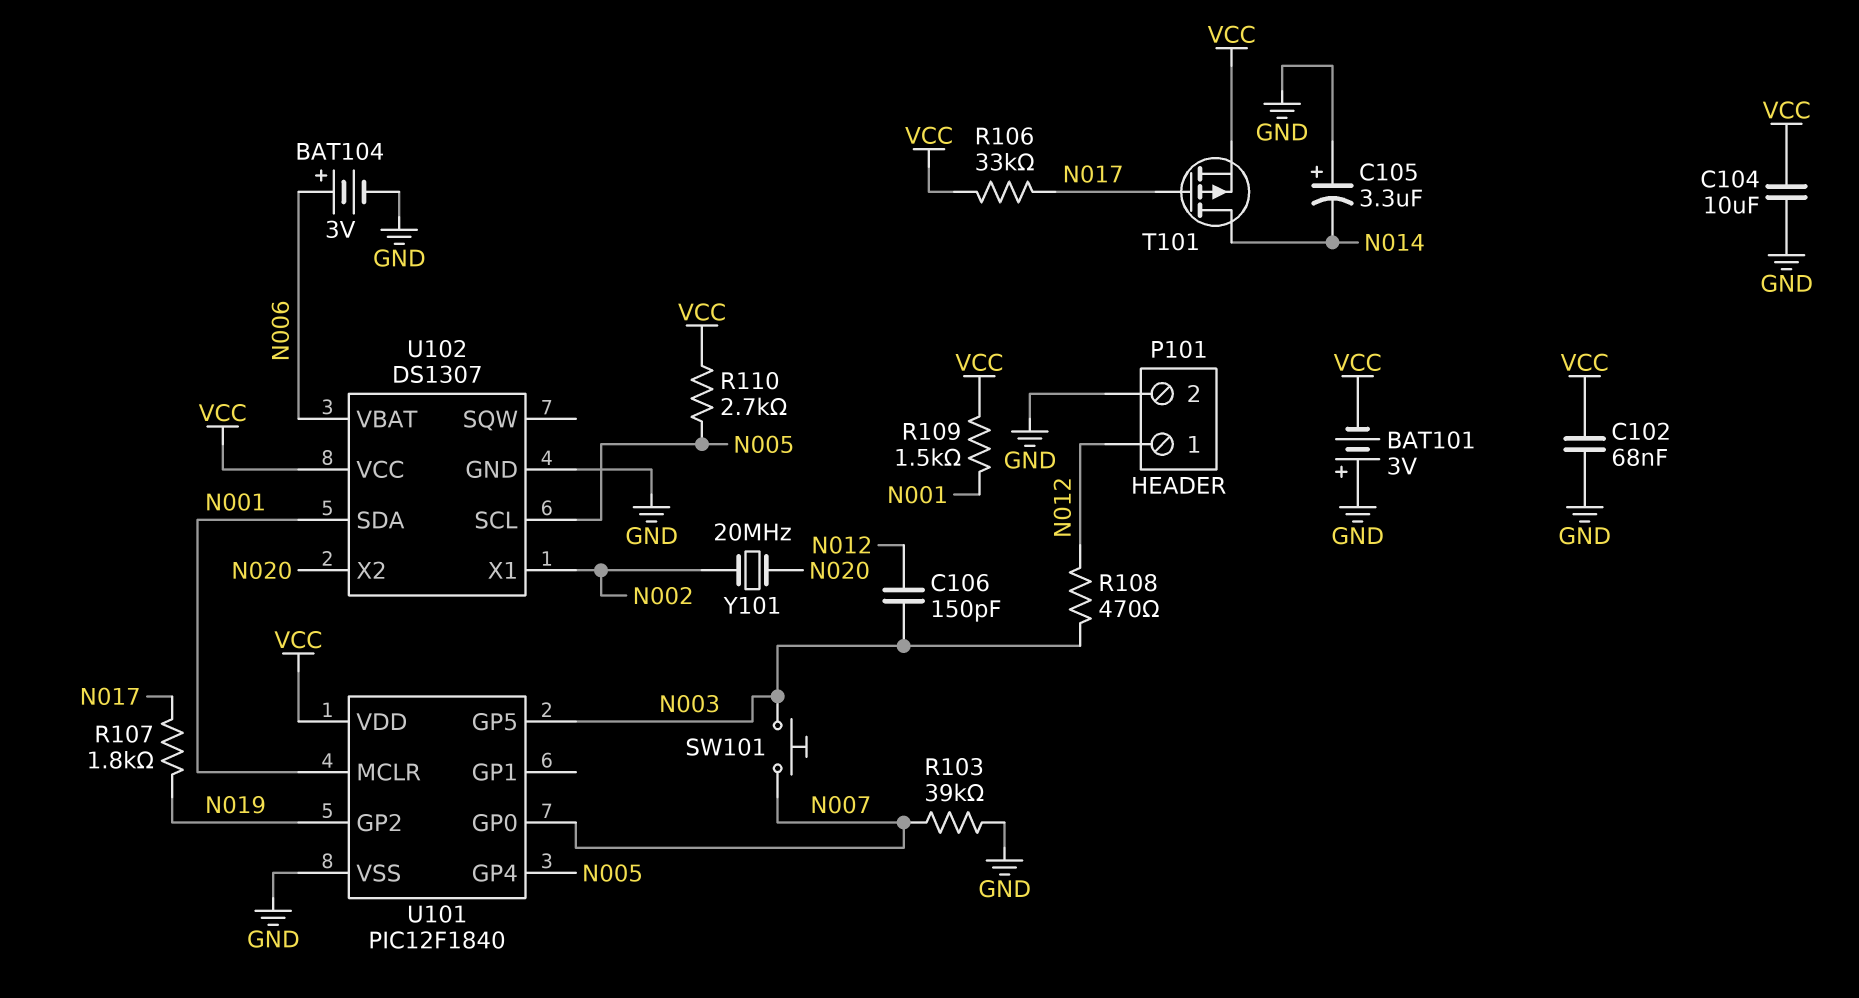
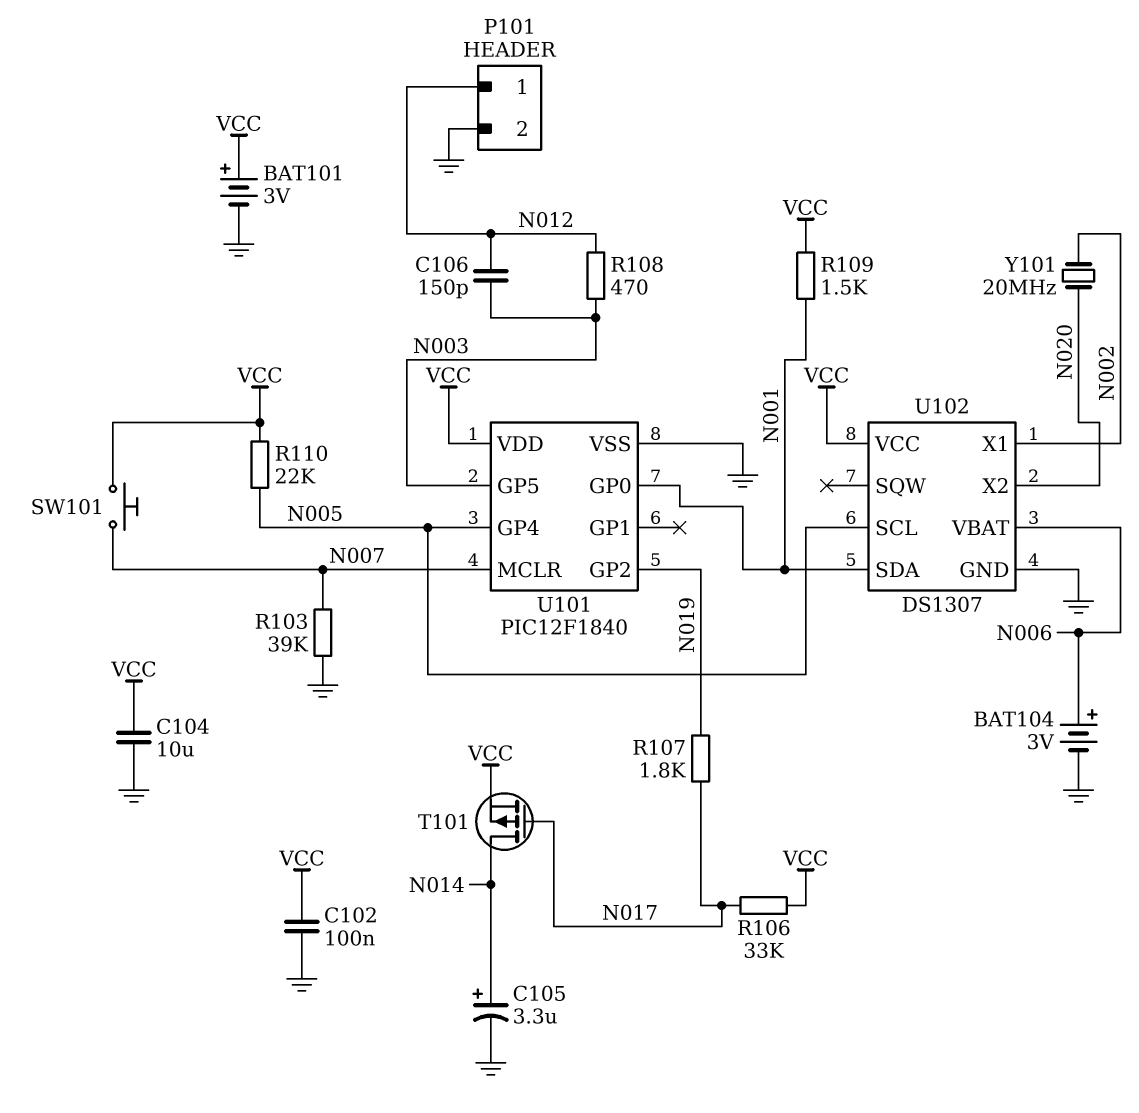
BAT101: 3V (plus GND, minus VCC) -> 3V (plus VCC, minus GND)
C102: 68nF (GND, VCC) -> 100nF (GND, VCC)
C105: 3.3uF (plus GND, minus N014) -> 3.3uF (plus N014, minus GND)
R110: 2.7k (N005, VCC) -> 22k (N005, VCC)
SW101: button (N003, N007) -> button (N007, VCC)
U101 pin GP0: N007 -> N001
U101 pin MCLR: N001 -> N007

